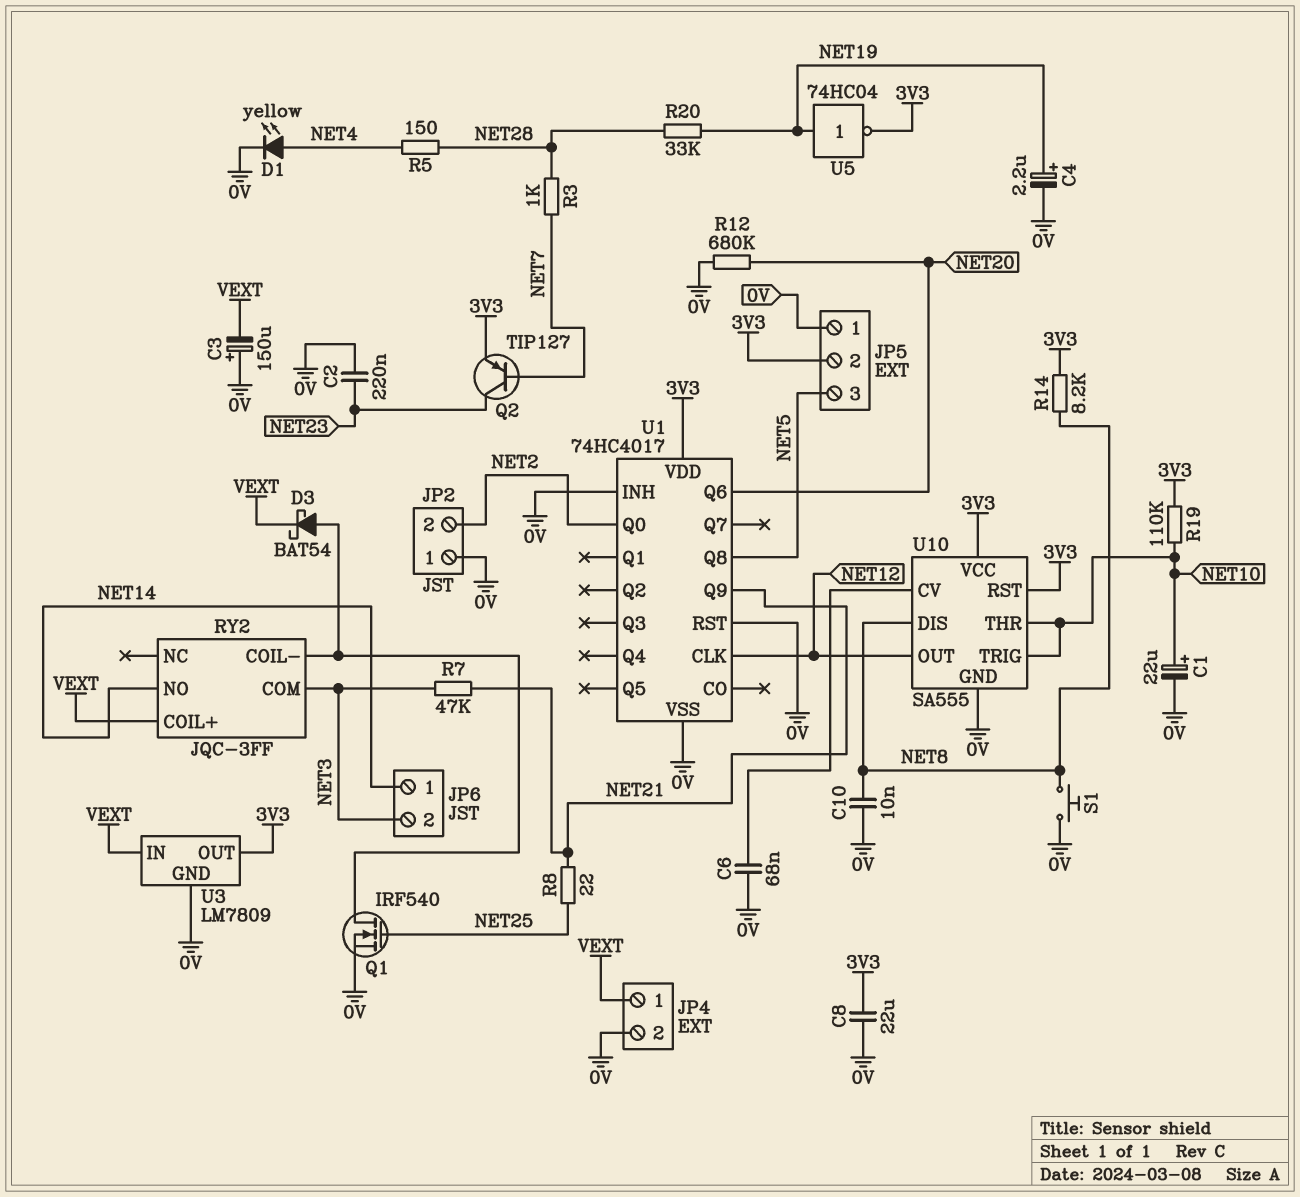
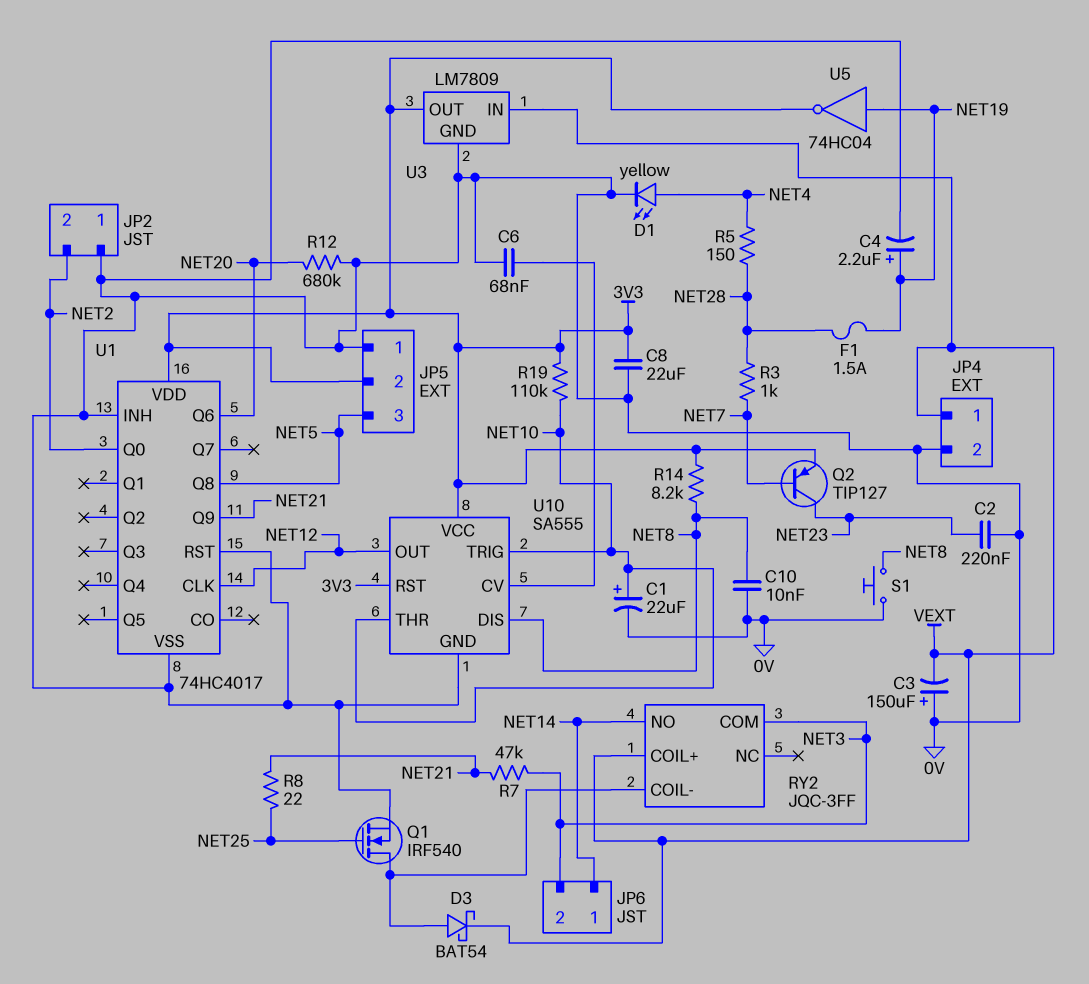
F1: none -> 1.5A (NET19, NET28)
R20: 33k (NET19, NET28) -> none

